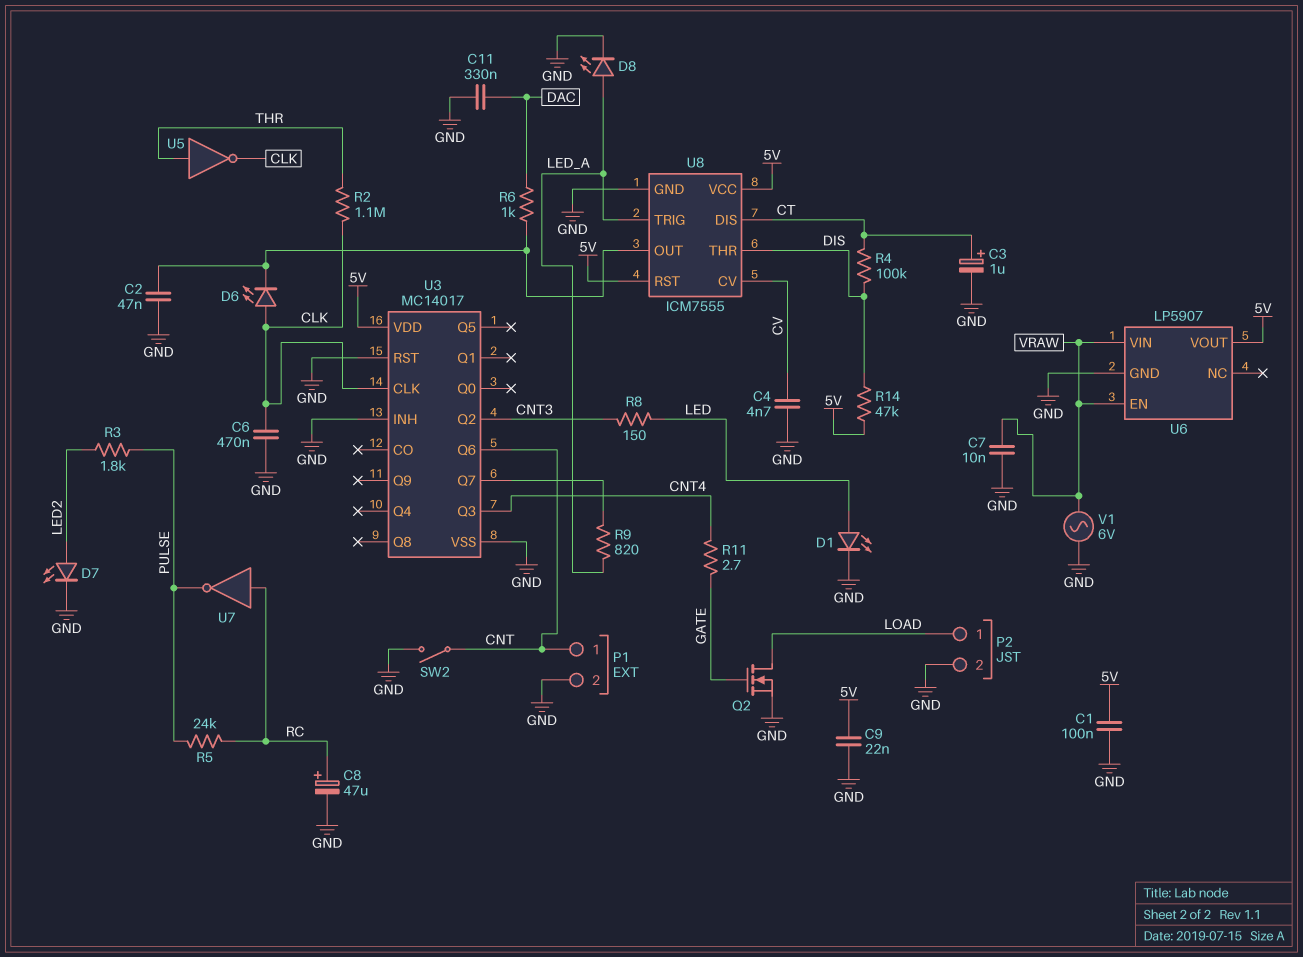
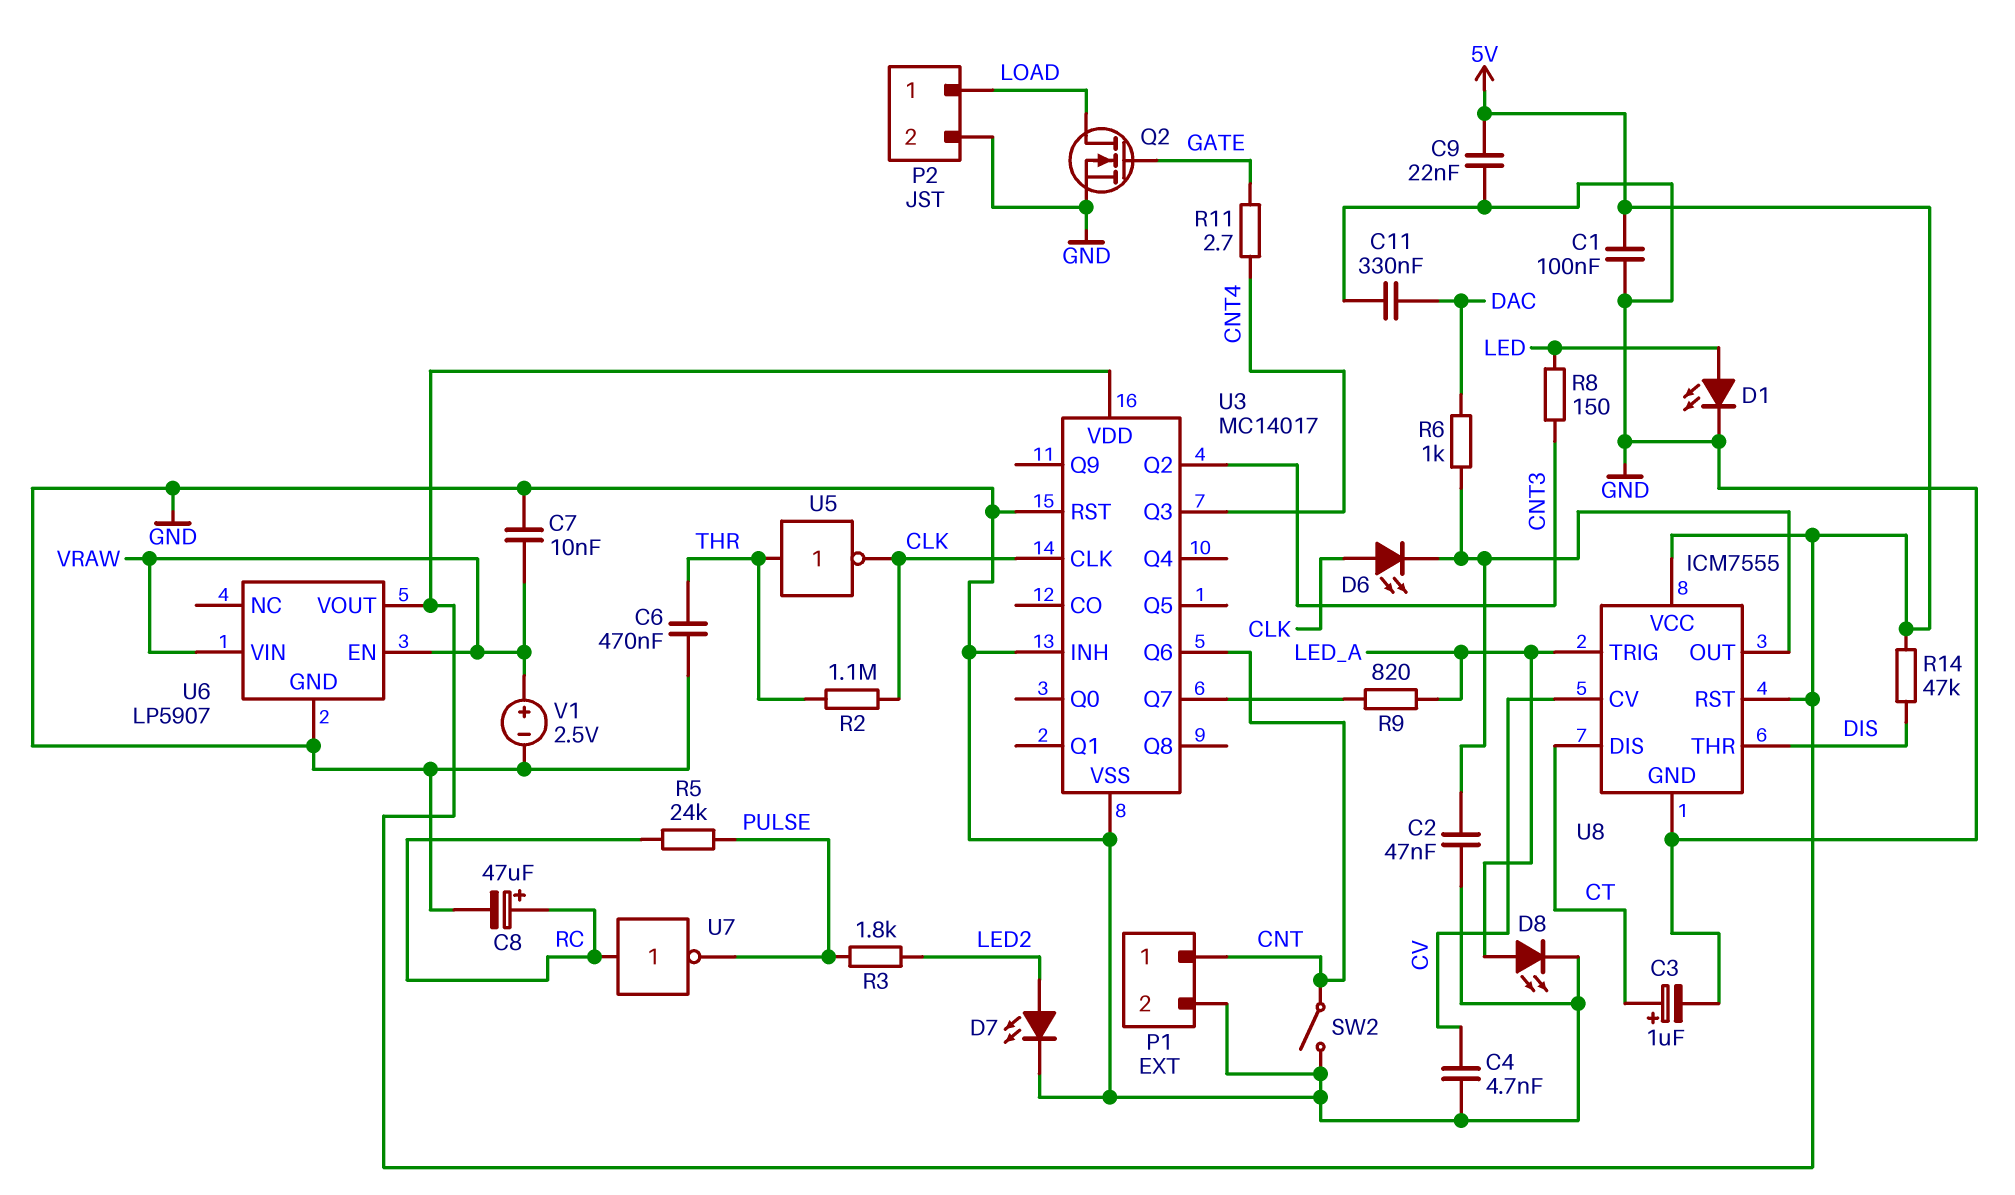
C6: 470nF (CLK, GND) -> 470nF (GND, THR)
R4: 100k (CT, DIS) -> none
V1: AC 6V (GND, VRAW) -> 2.5V (plus VRAW, minus GND)

